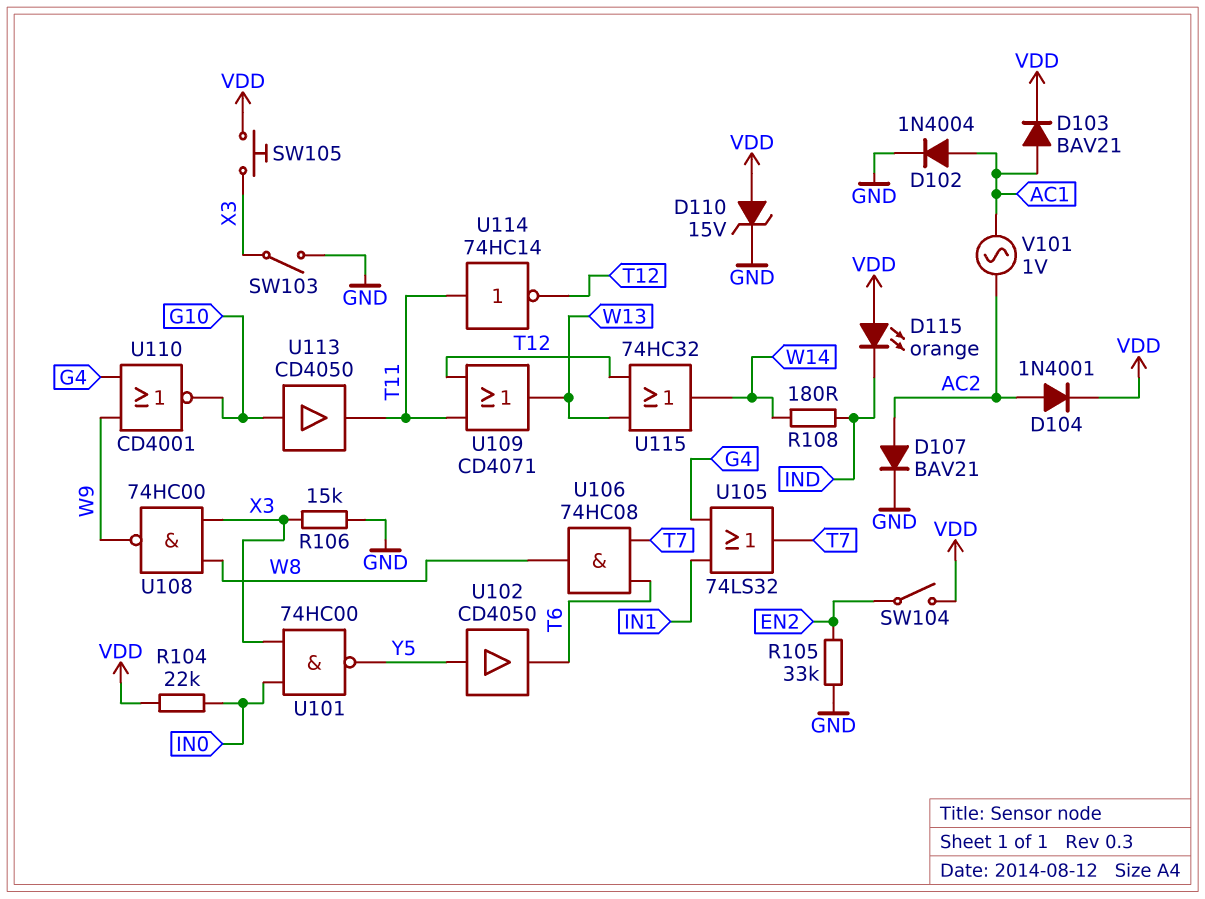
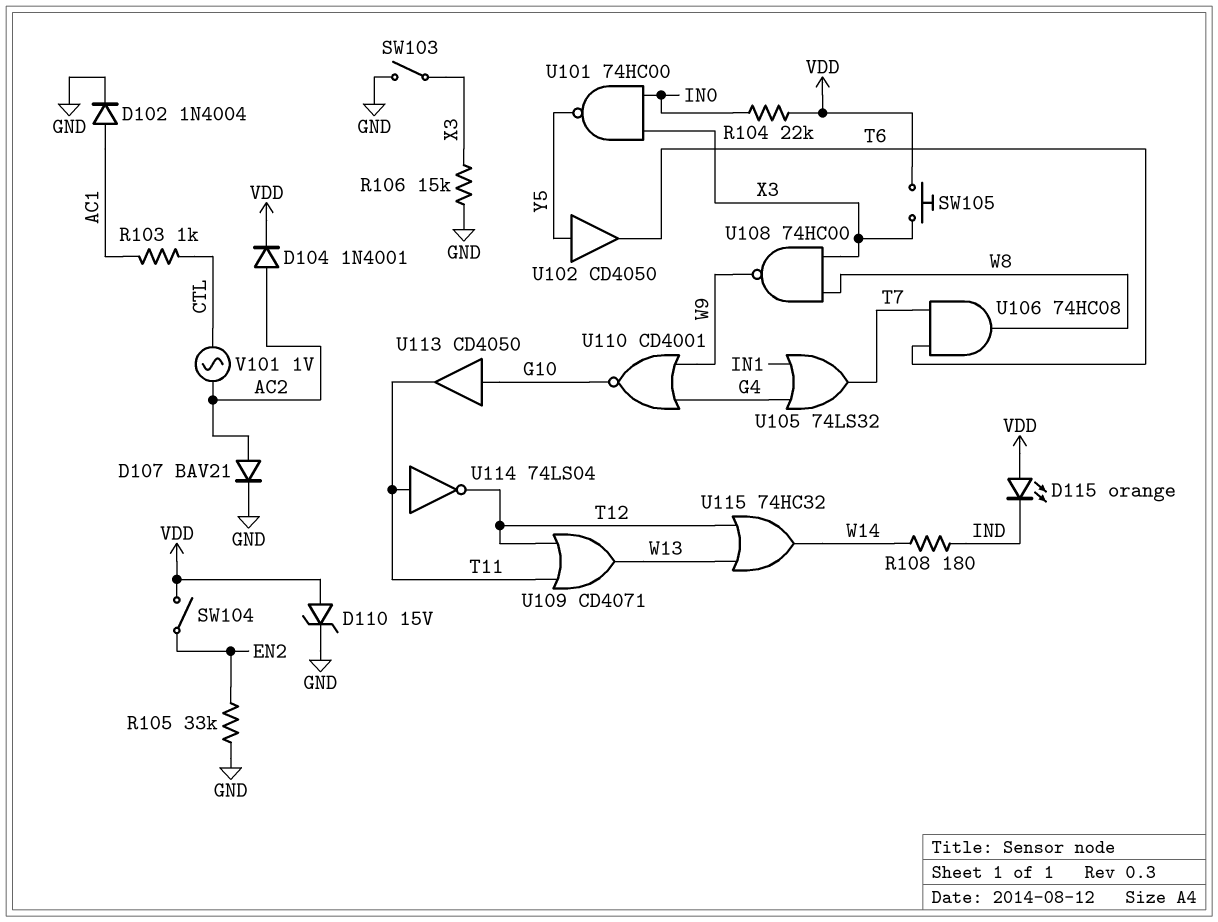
D103: diode BAV21 (A AC1, K VDD) -> none
R103: none -> 1k (AC1, CTL)
U114: NOT 74HC14 (in T11, out T12) -> NOT 74LS04 (in T11, out T12)
V101: AC 1V (AC1, AC2) -> AC 1V (AC2, CTL)

